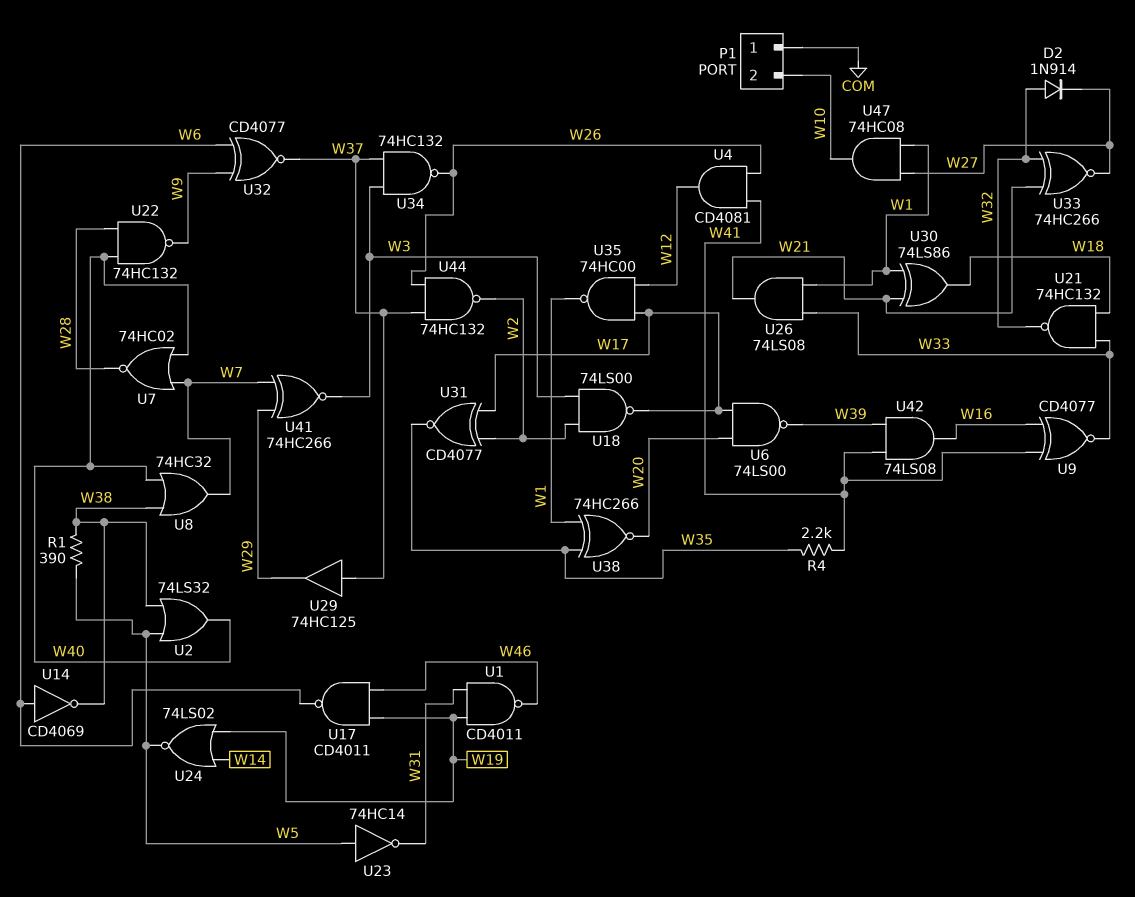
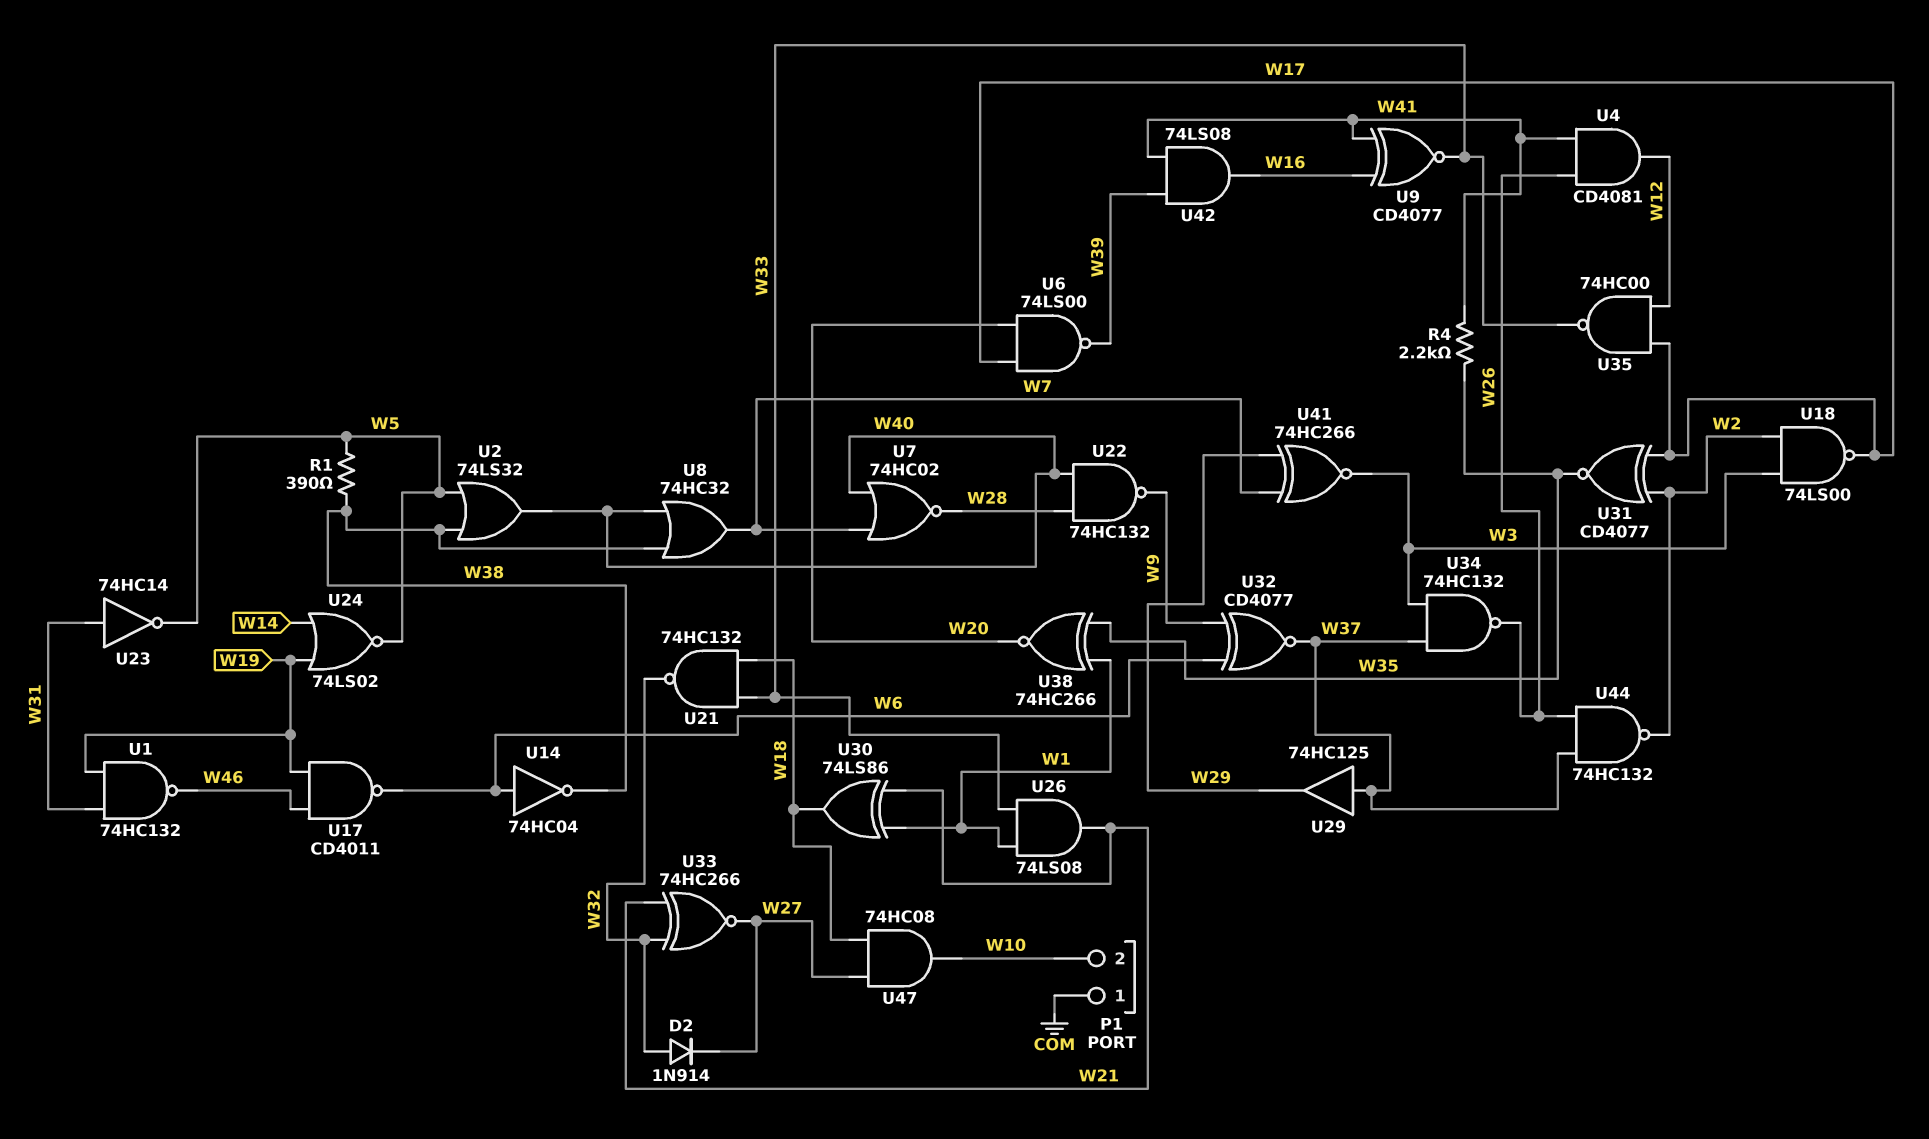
U1: NAND CD4011 (in W19, in W31, out W46) -> NAND 74HC132 (in W19, in W31, out W46)
U14: NOT CD4069 (in W6, out W38) -> NOT 74HC04 (in W6, out W38)
U23: NOT 74HC14 (in W5, out W31) -> NOT 74HC14 (in W31, out W5)
U35: NAND 74HC00 (in W12, in W17, out W1) -> NAND 74HC00 (in W12, in W17, out W33)
U47: AND 74HC08 (in W1, in W27, out W10) -> AND 74HC08 (in W18, in W27, out W10)

